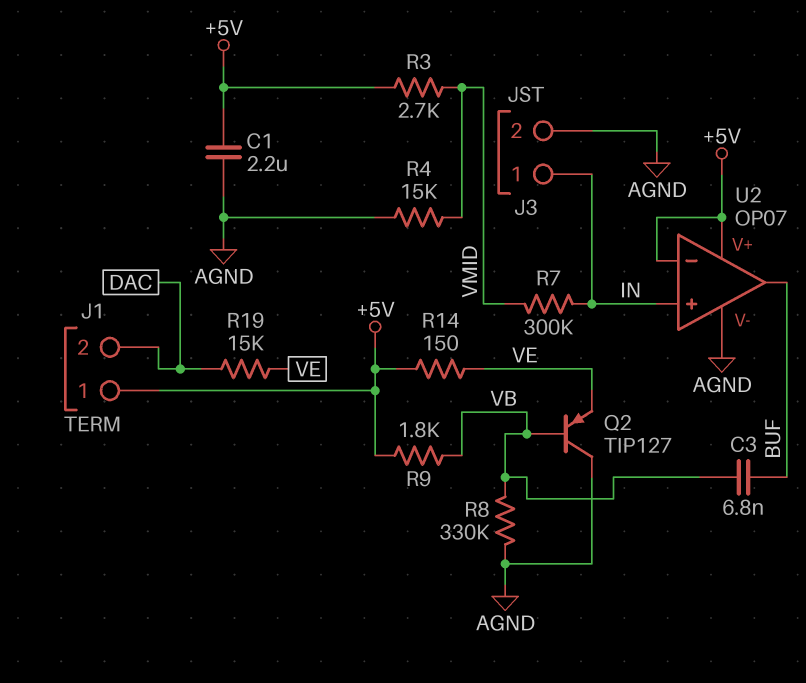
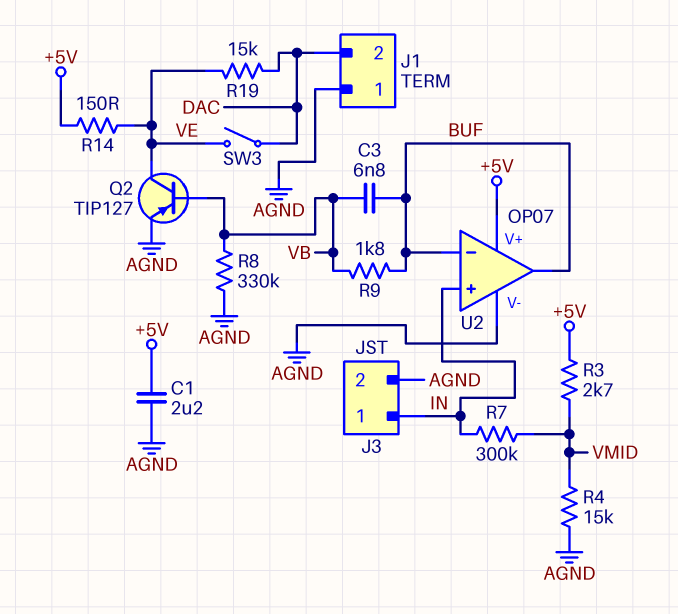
J1 pin 1: +5V -> AGND
Q2: PNP TIP127 (B VB, C AGND, E VE) -> PNP TIP127 (B VB, C VE, E AGND)
R9: 1.8k (+5V, VB) -> 1.8k (BUF, VB)
SW3: none -> switch (DAC, VE)
U2 pin in-: +5V -> BUF

